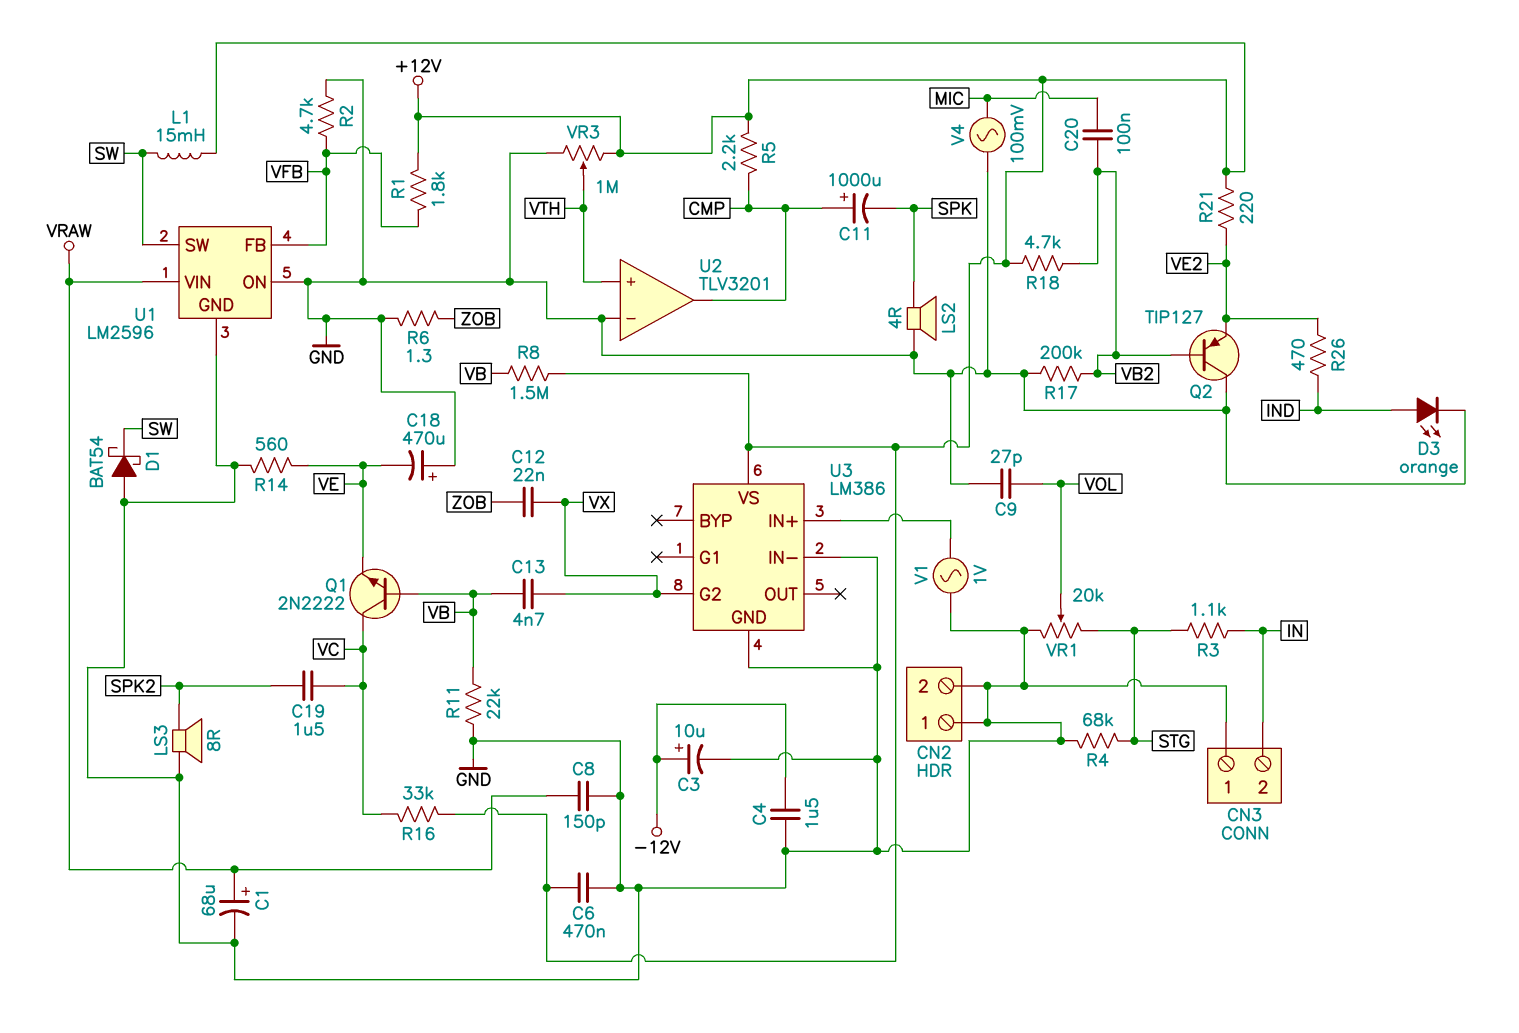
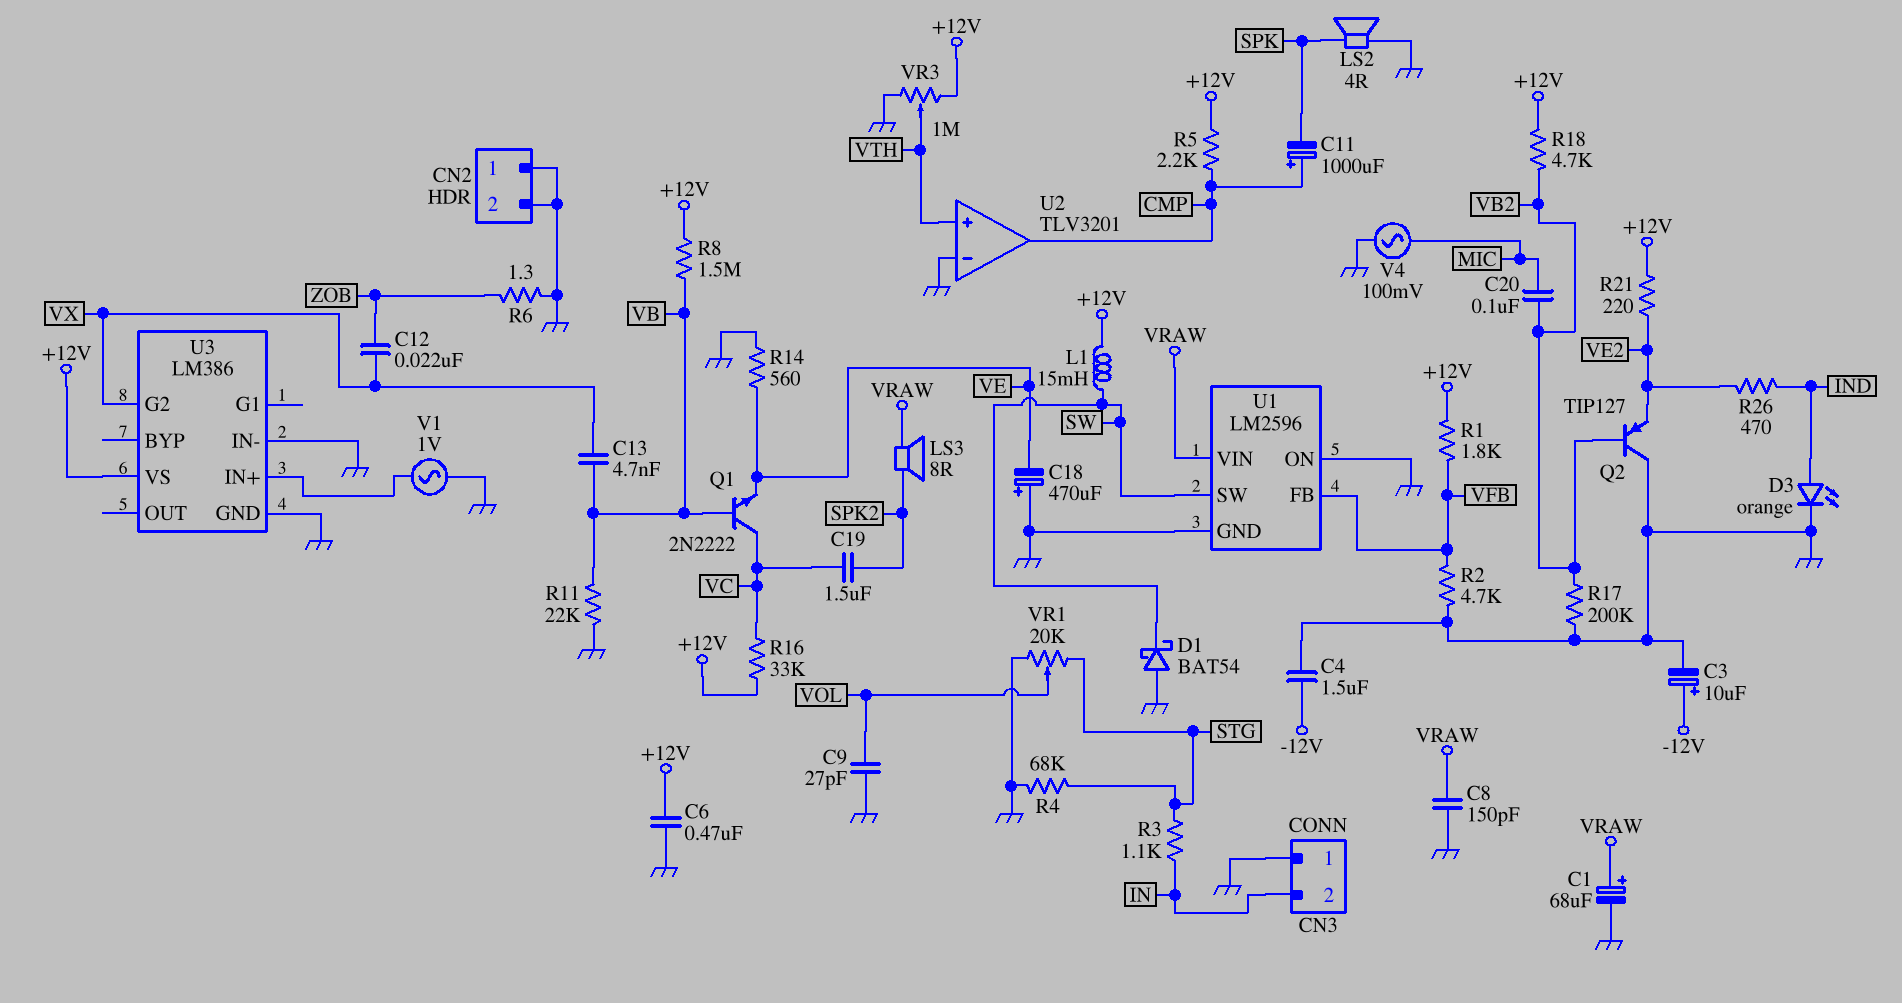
LS3: speaker 8R (GND, SPK2) -> speaker 8R (SPK2, VRAW)

